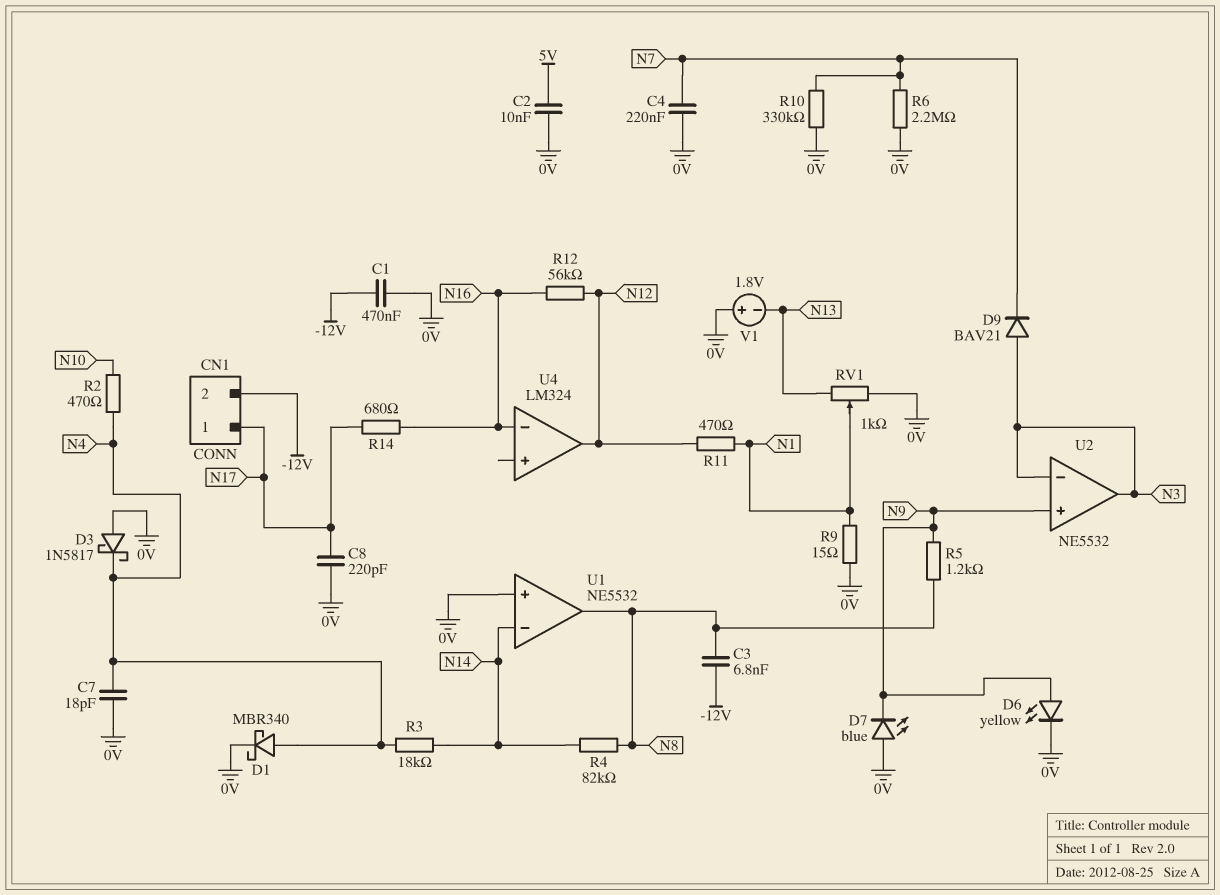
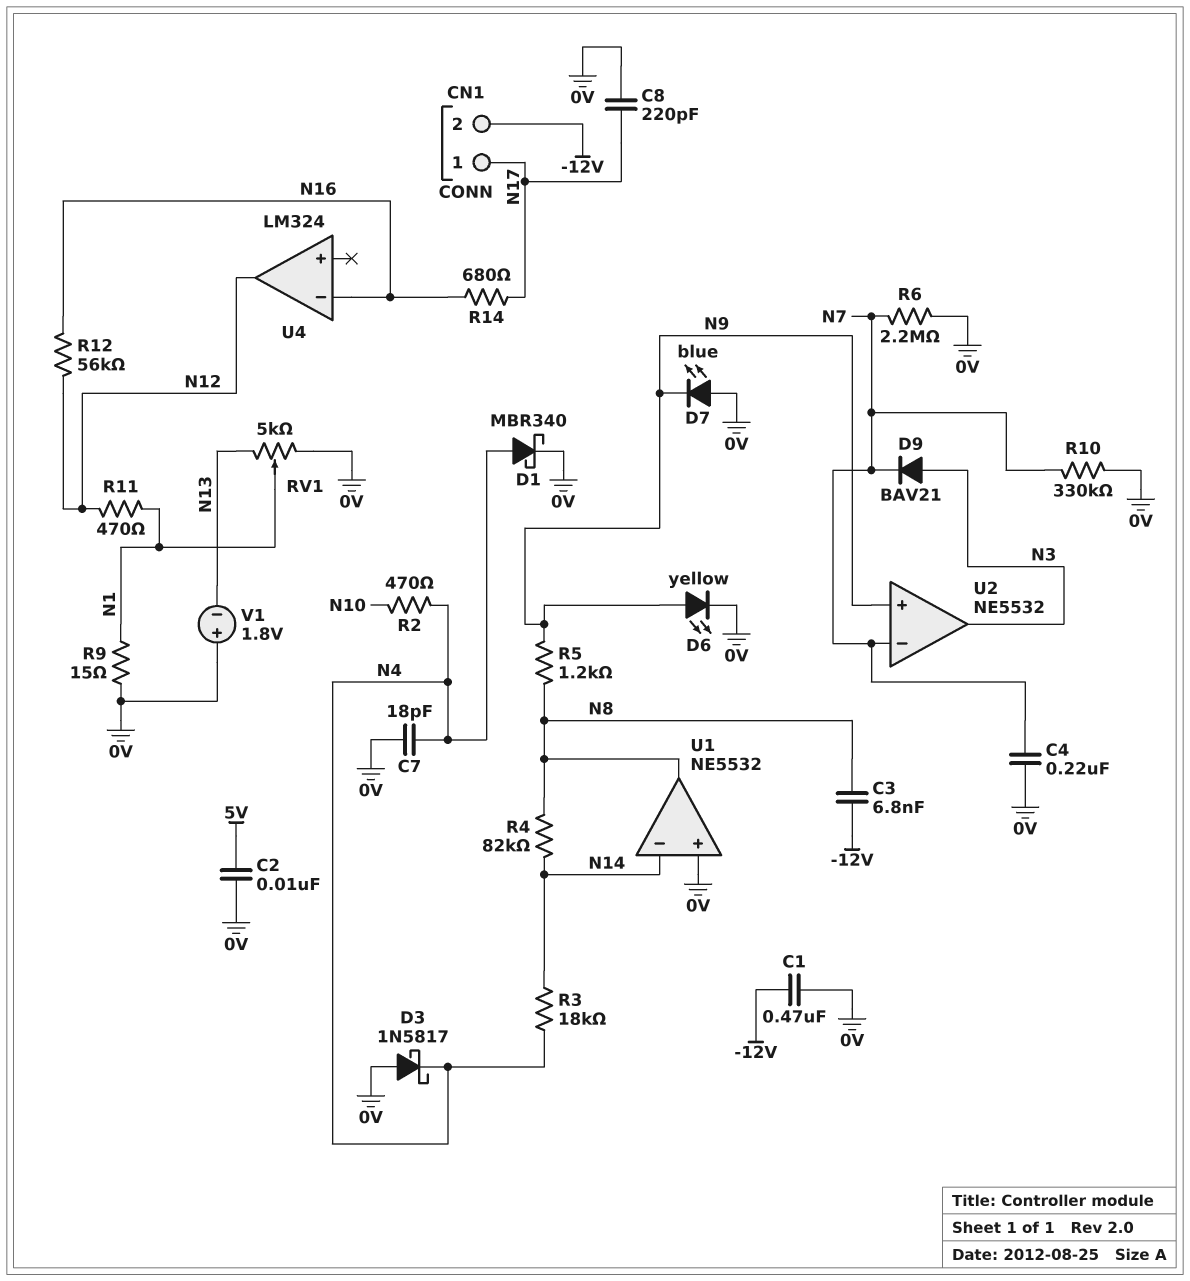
RV1: 1k (0V, N13, wiper N1) -> 5k (0V, N13, wiper N1)
U2 pin in-: N3 -> N7

